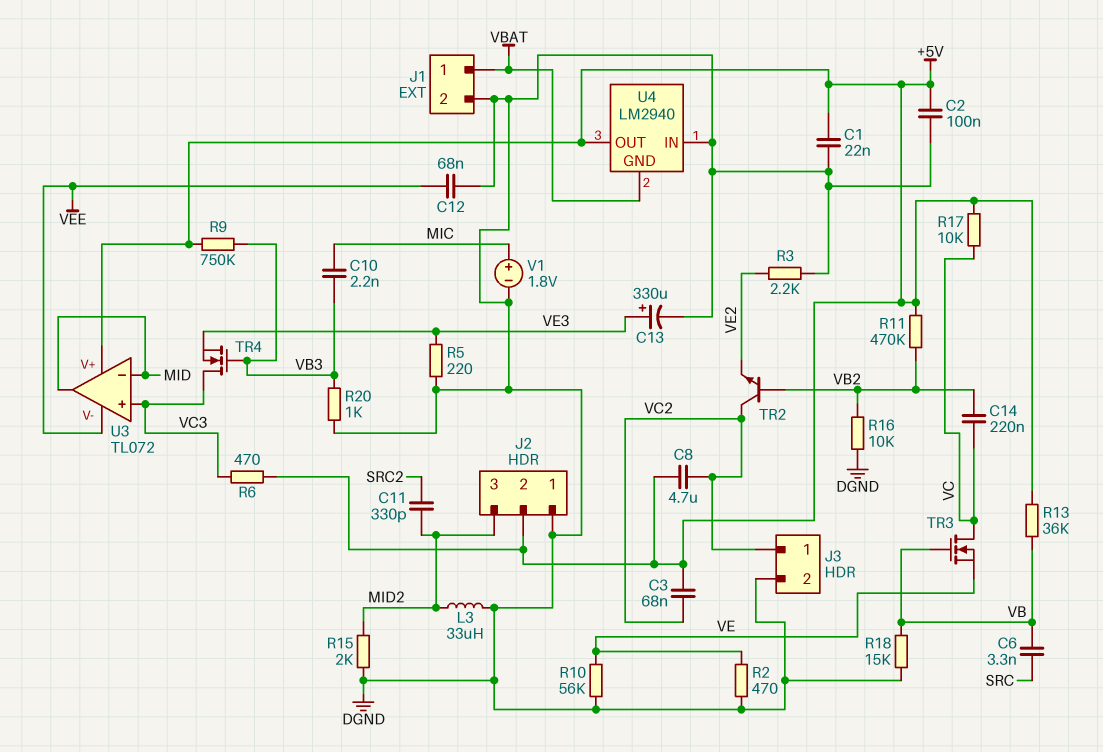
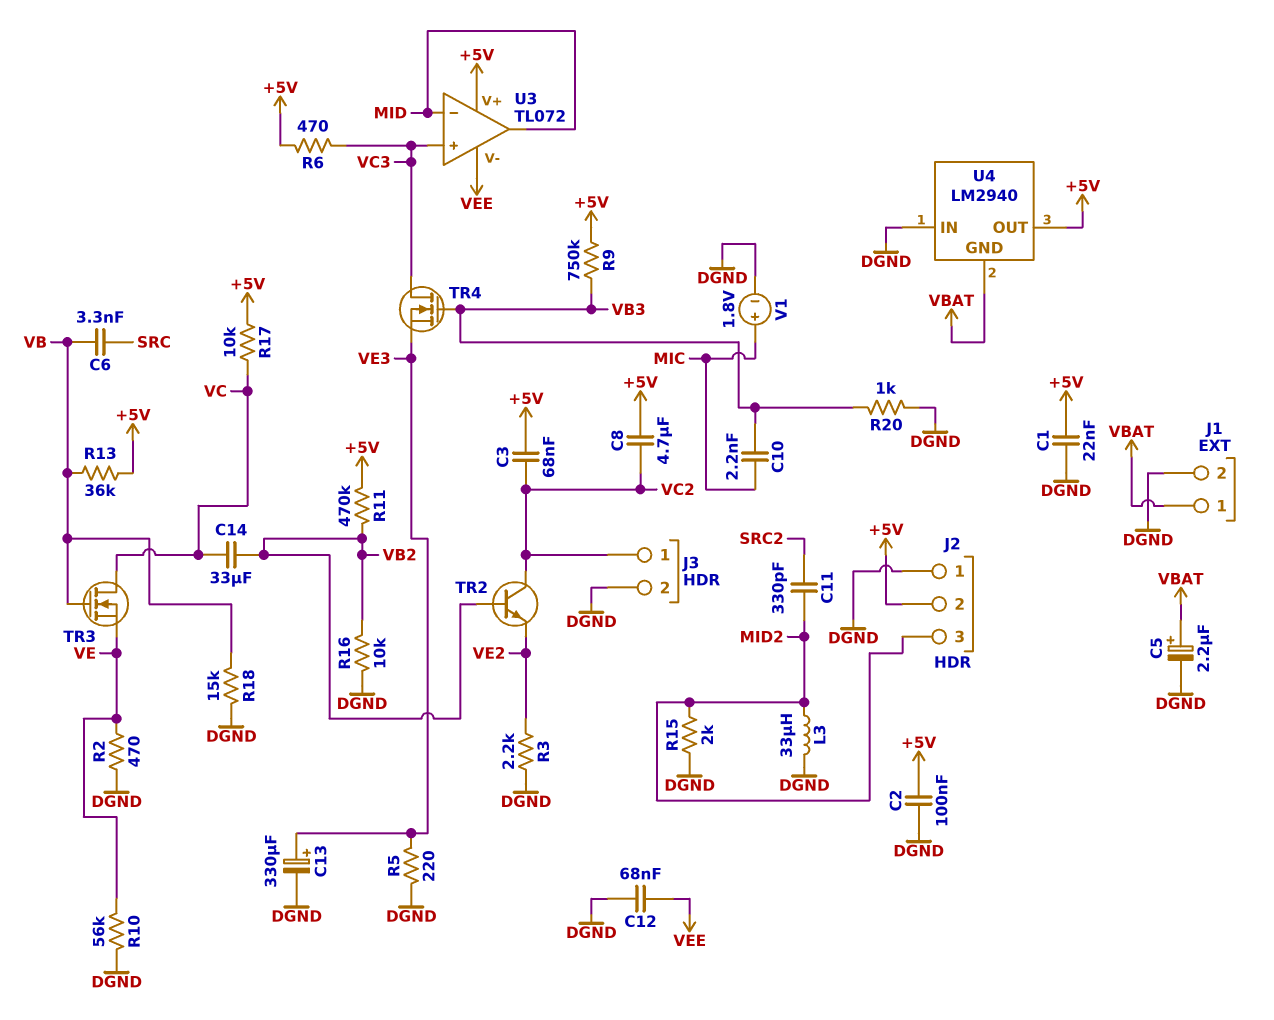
C5: none -> 2.2uF (plus VBAT, minus DGND)
C14: 220nF (VB2, VC) -> 33uF (VB2, VC)

